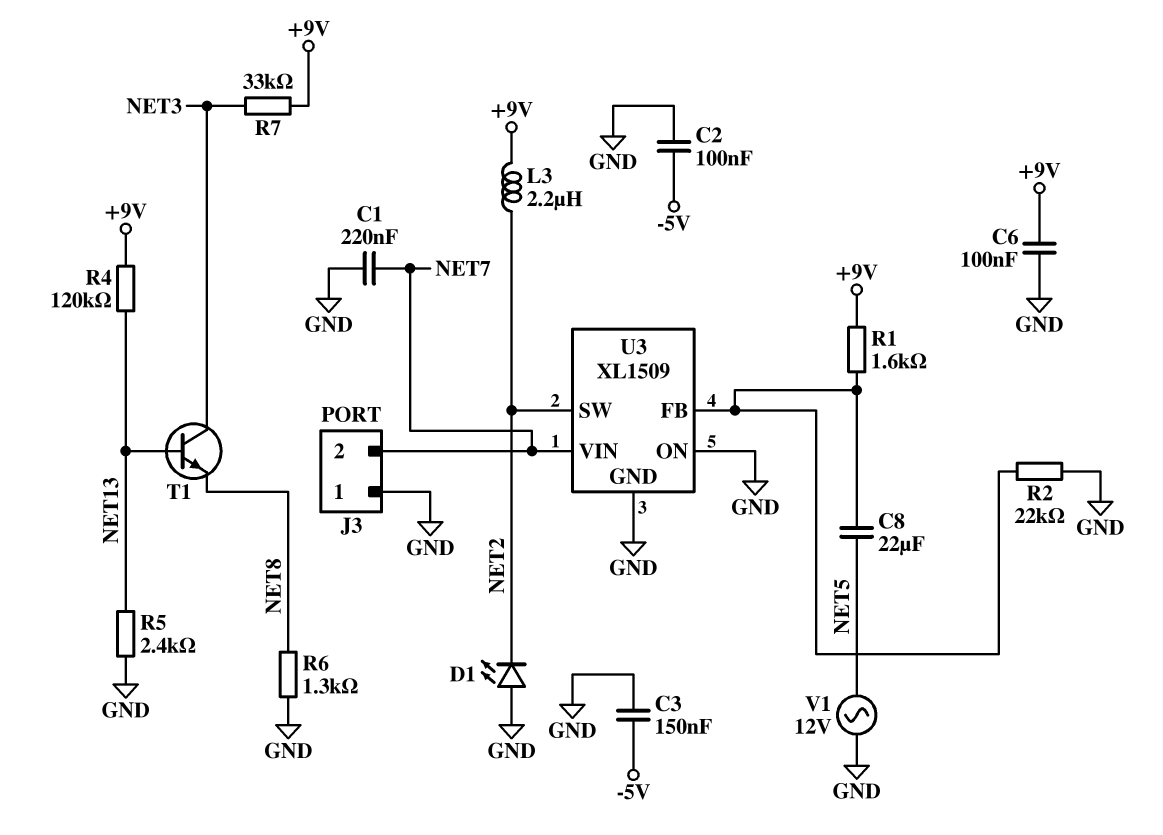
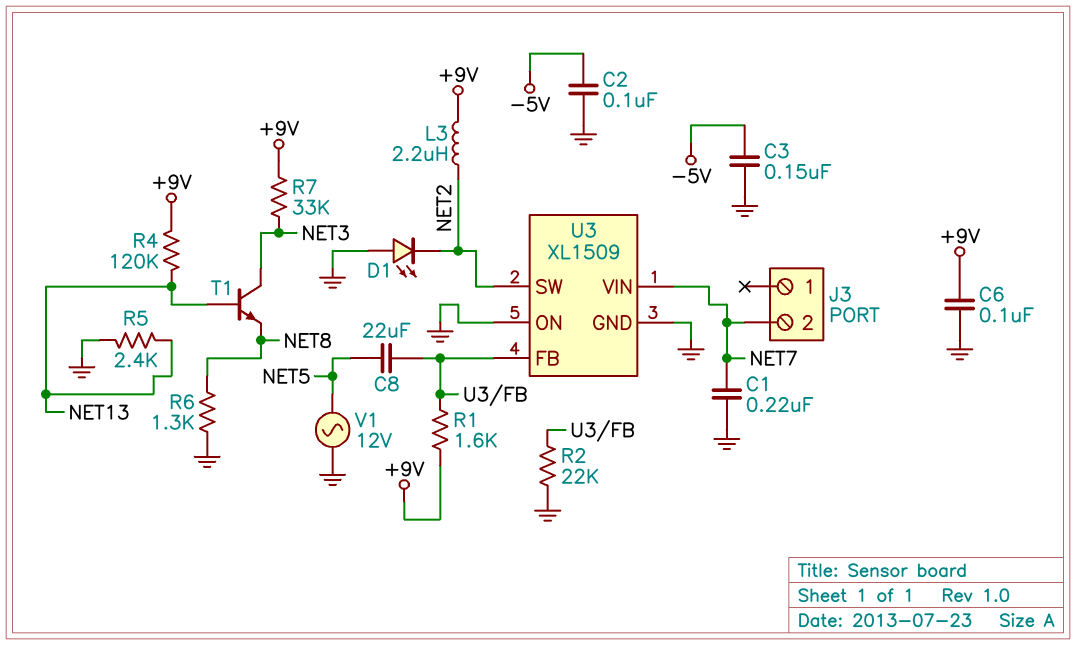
J3 pin 1: GND -> none

